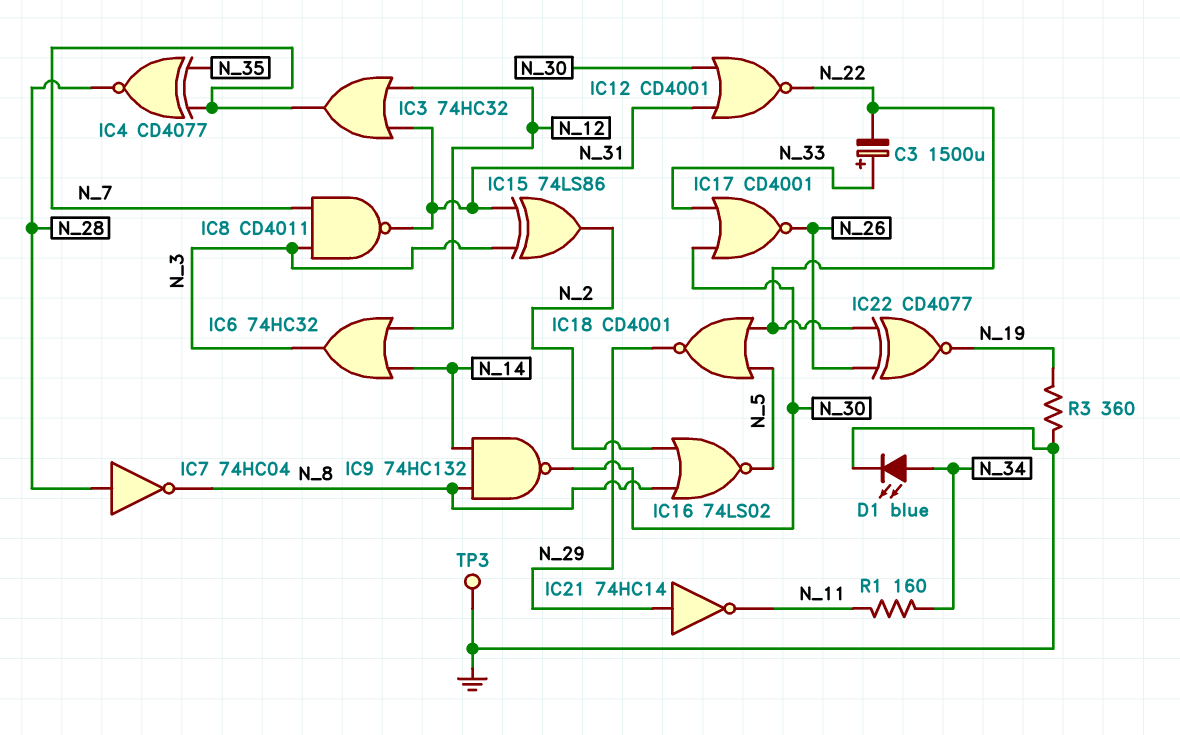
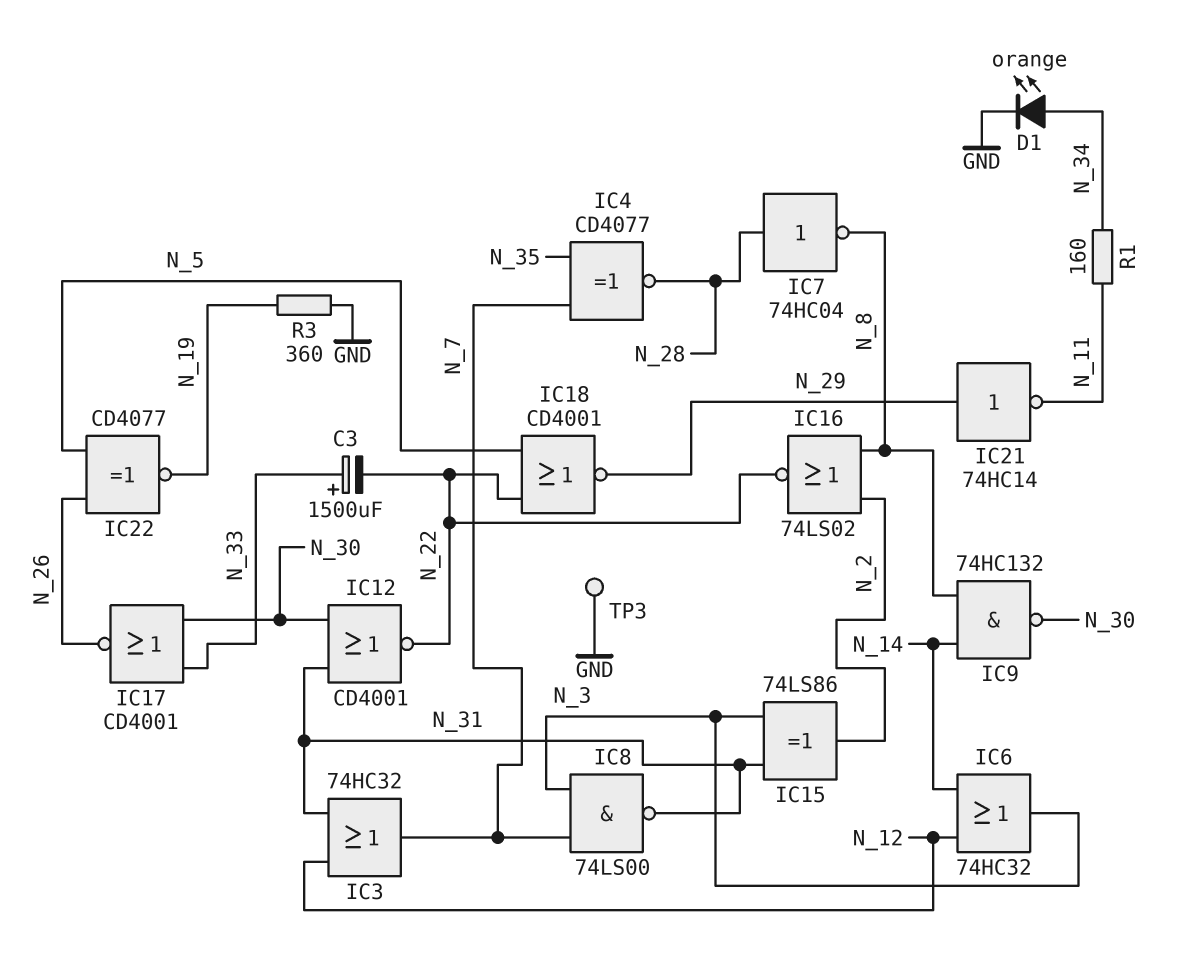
D1: LED blue (A N_34, K GND) -> LED orange (A N_34, K GND)
IC8: NAND CD4011 (in N_3, in N_7, out N_31) -> NAND 74LS00 (in N_3, in N_7, out N_31)
IC16: NOR 74LS02 (in N_2, in N_8, out N_5) -> NOR 74LS02 (in N_2, in N_8, out N_22)
IC22: XNOR CD4077 (in N_22, in N_26, out N_19) -> XNOR CD4077 (in N_5, in N_26, out N_19)

